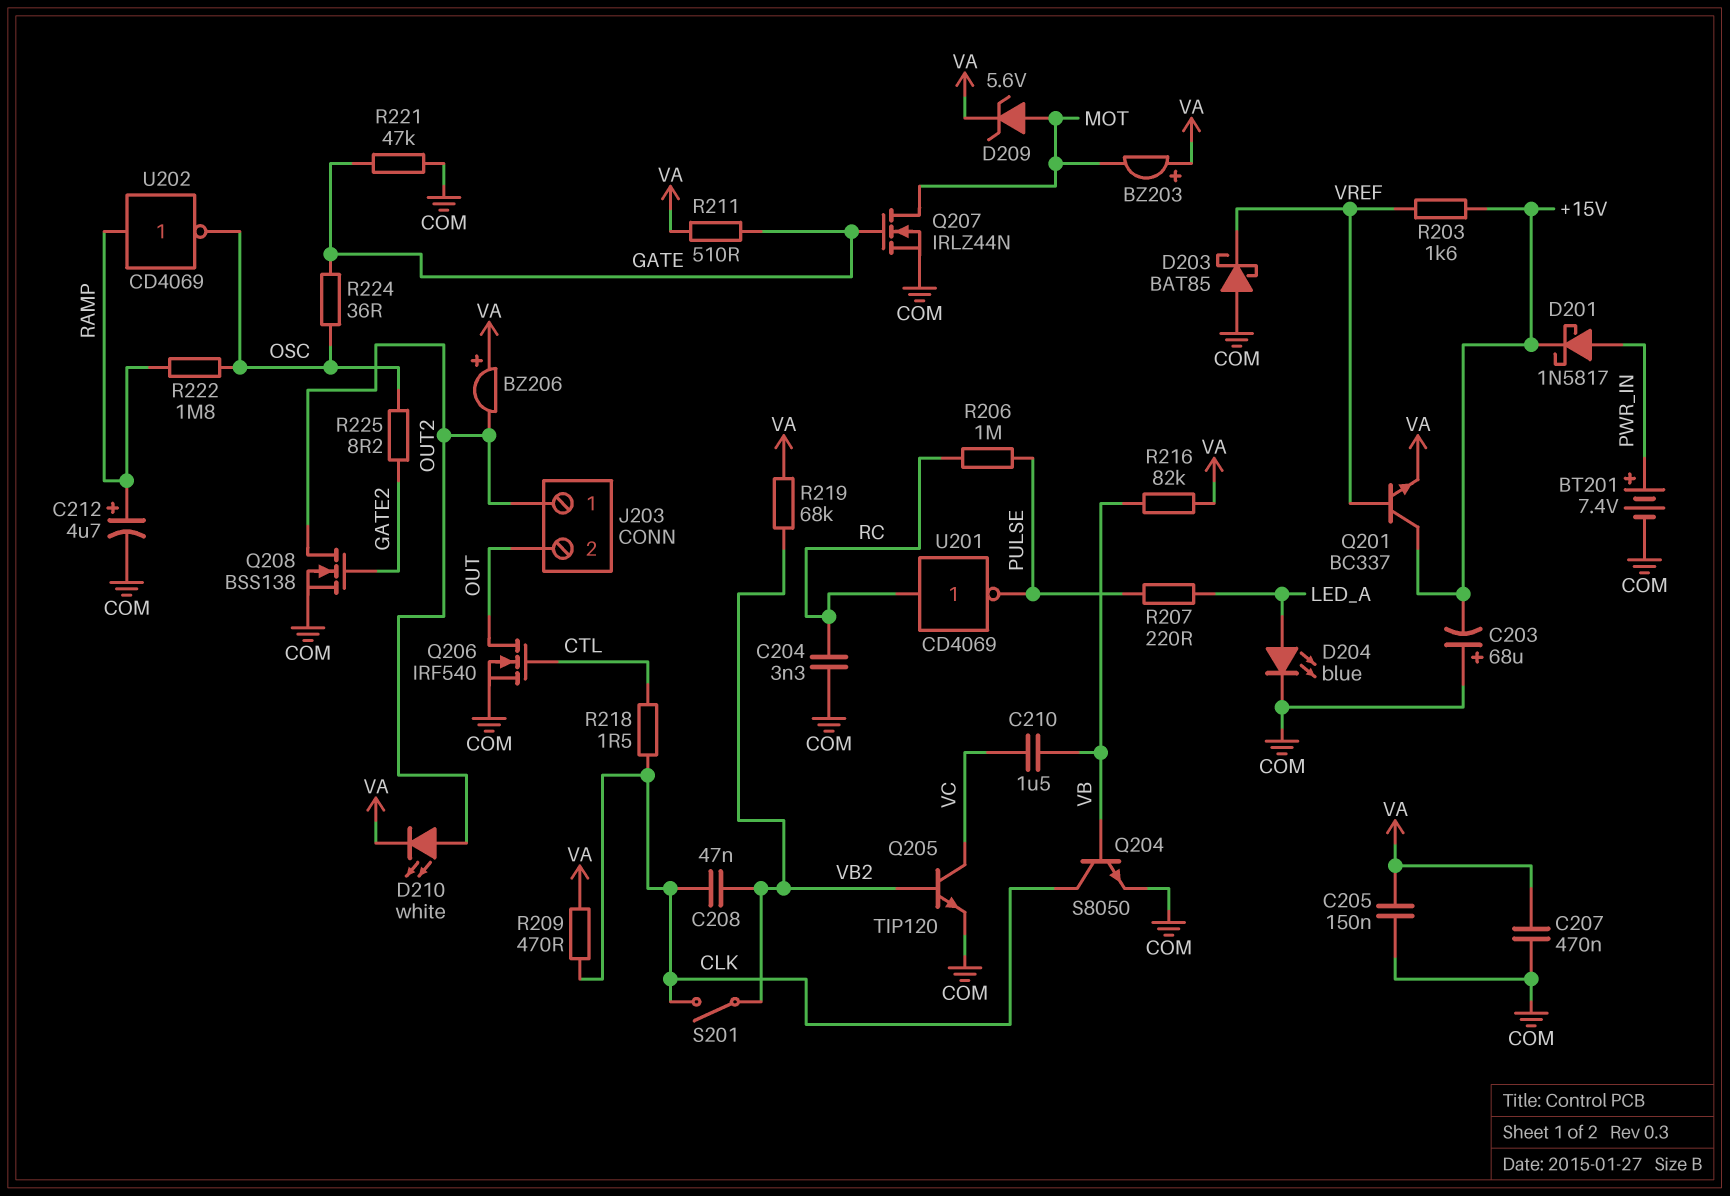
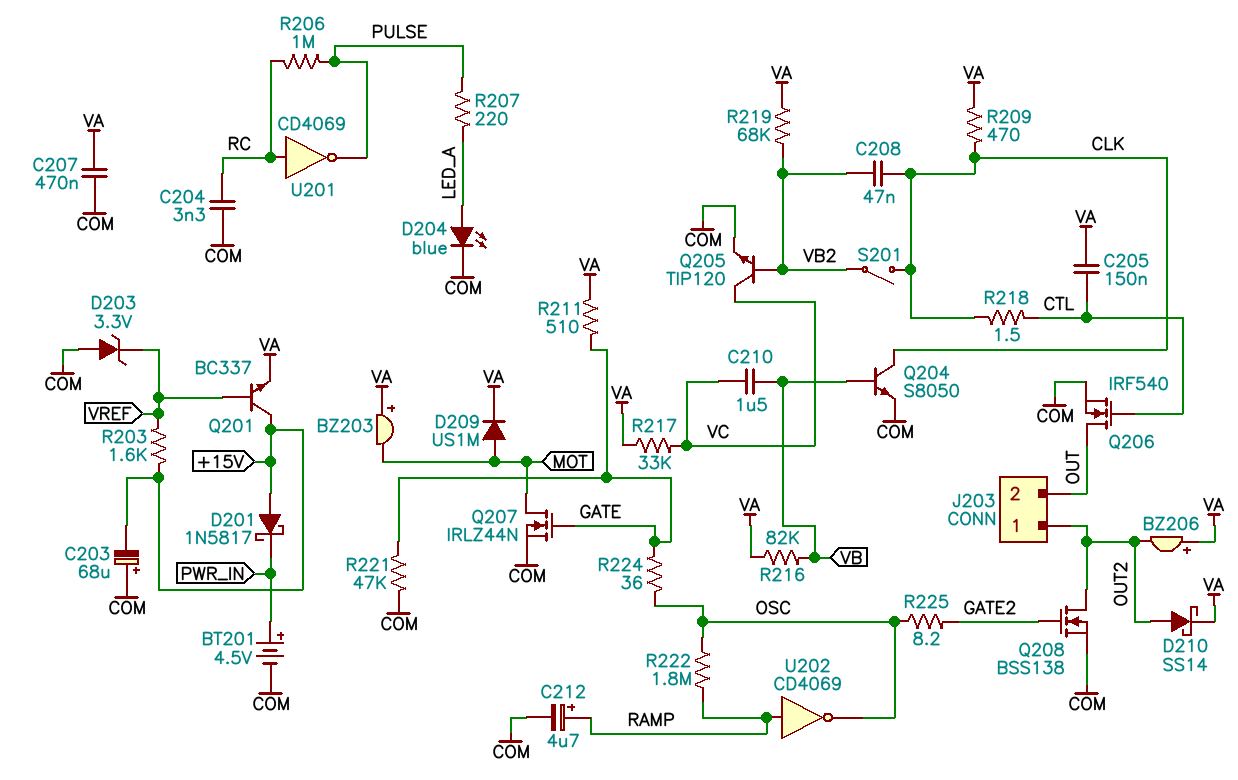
BT201: 7.4V (plus PWR_IN, minus COM) -> 4.5V (plus PWR_IN, minus COM)
C205: 150nF (COM, VA) -> 150nF (CTL, VA)
D201: schottky 1N5817 (A PWR_IN, K +15V) -> schottky 1N5817 (A +15V, K PWR_IN)
D203: schottky BAT85 (A COM, K VREF) -> zener 3.3V (A COM, K VREF)
D209: zener 5.6V (A MOT, K VA) -> diode US1M (A MOT, K VA)
D210: LED white (A OUT2, K VA) -> schottky SS14 (A OUT2, K VA)
R217: none -> 33k (VA, VC)

